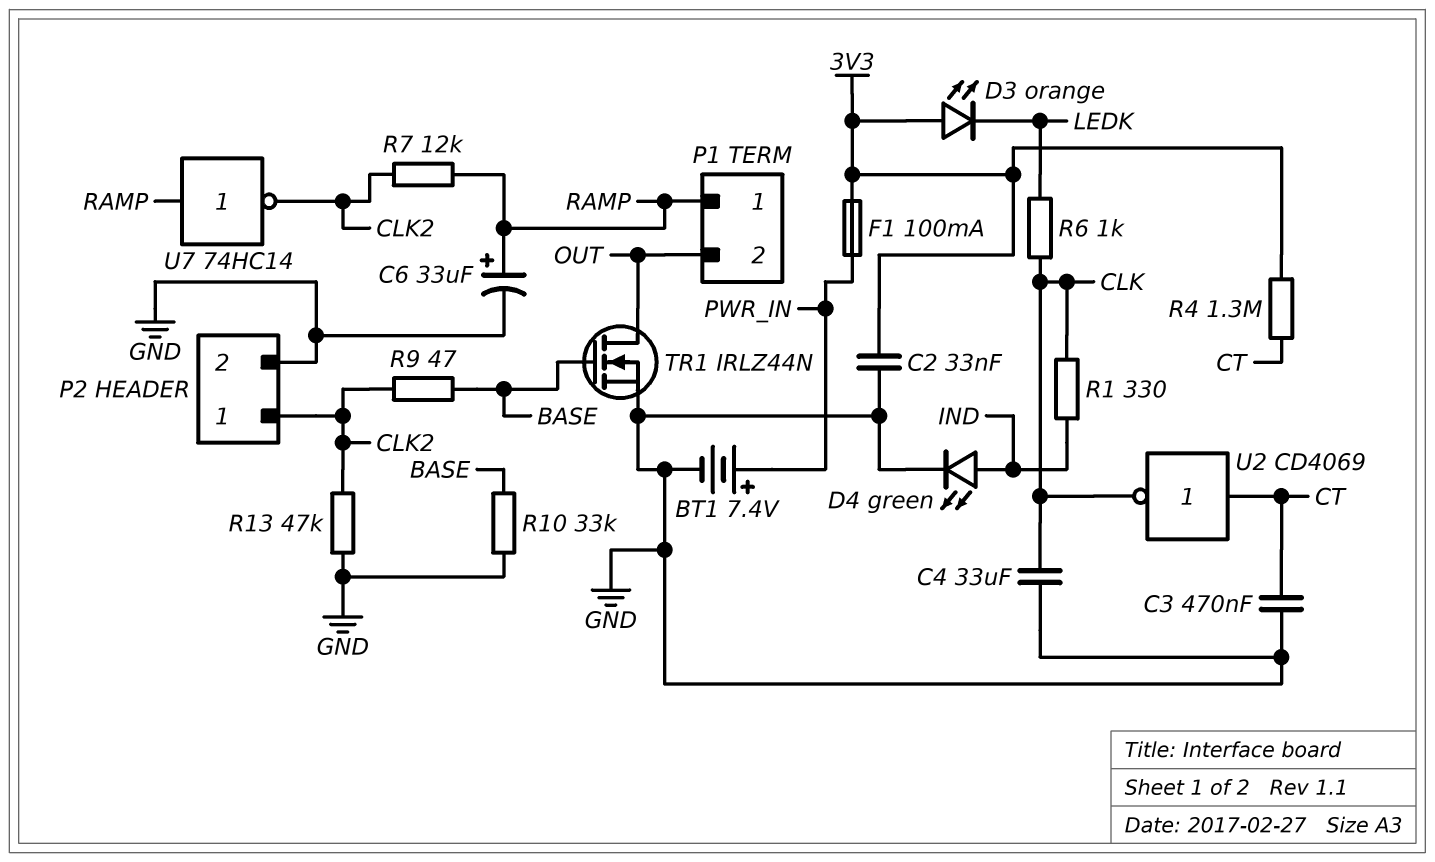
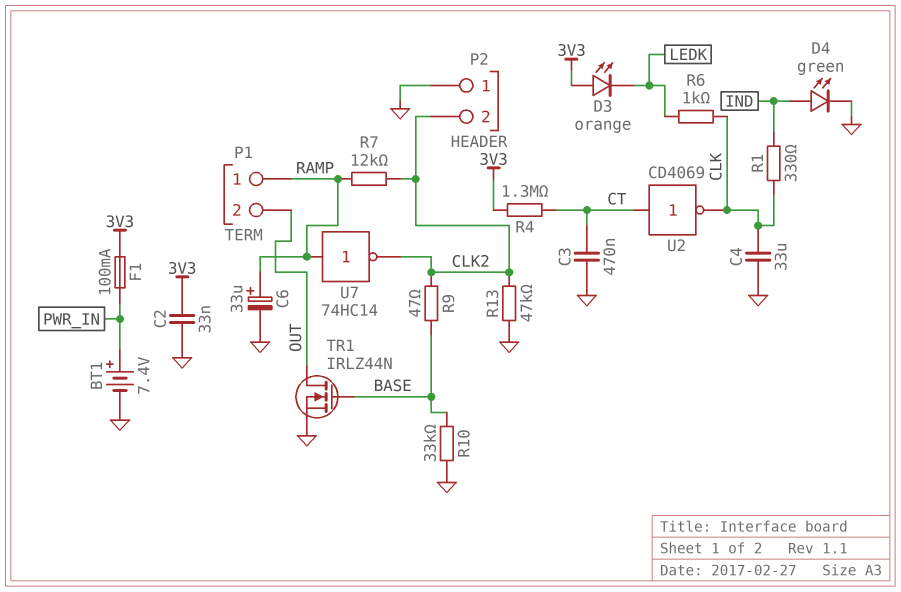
P2 pin 1: CLK2 -> GND
P2 pin 2: GND -> CLK2

